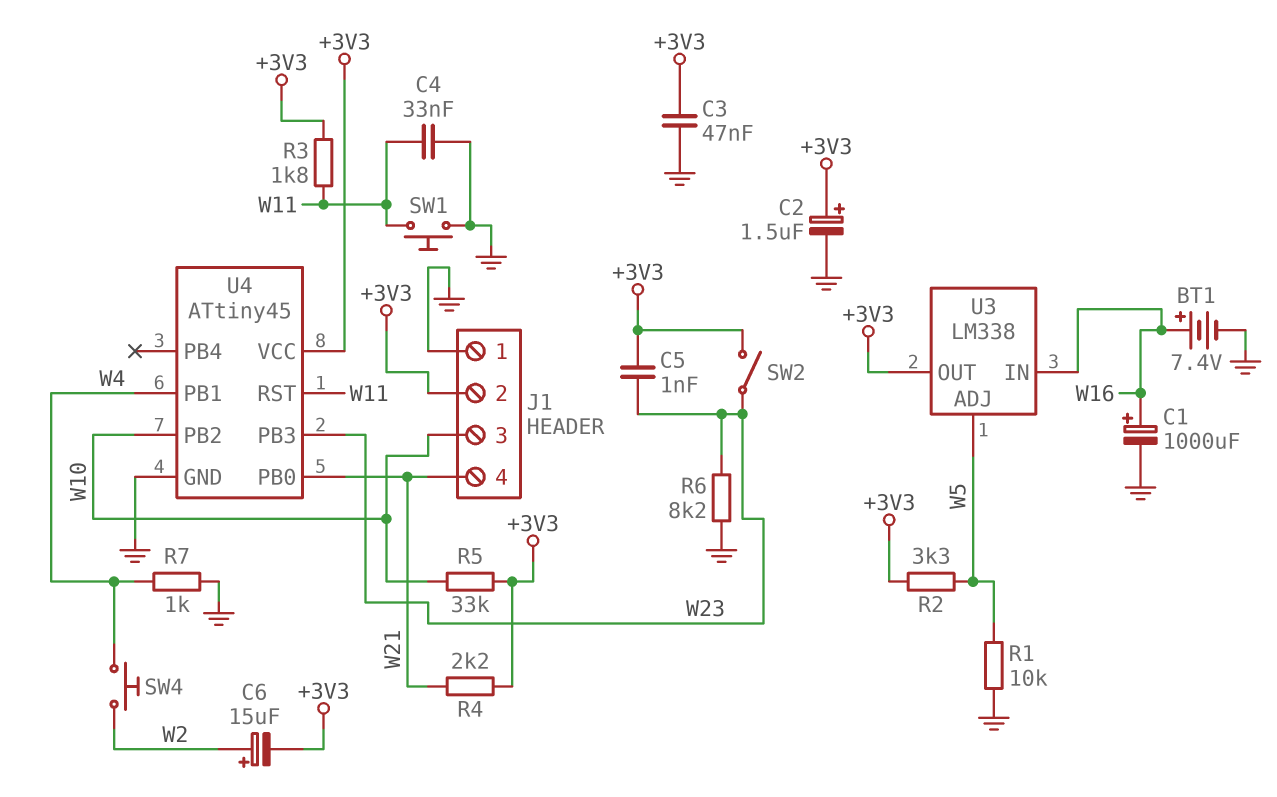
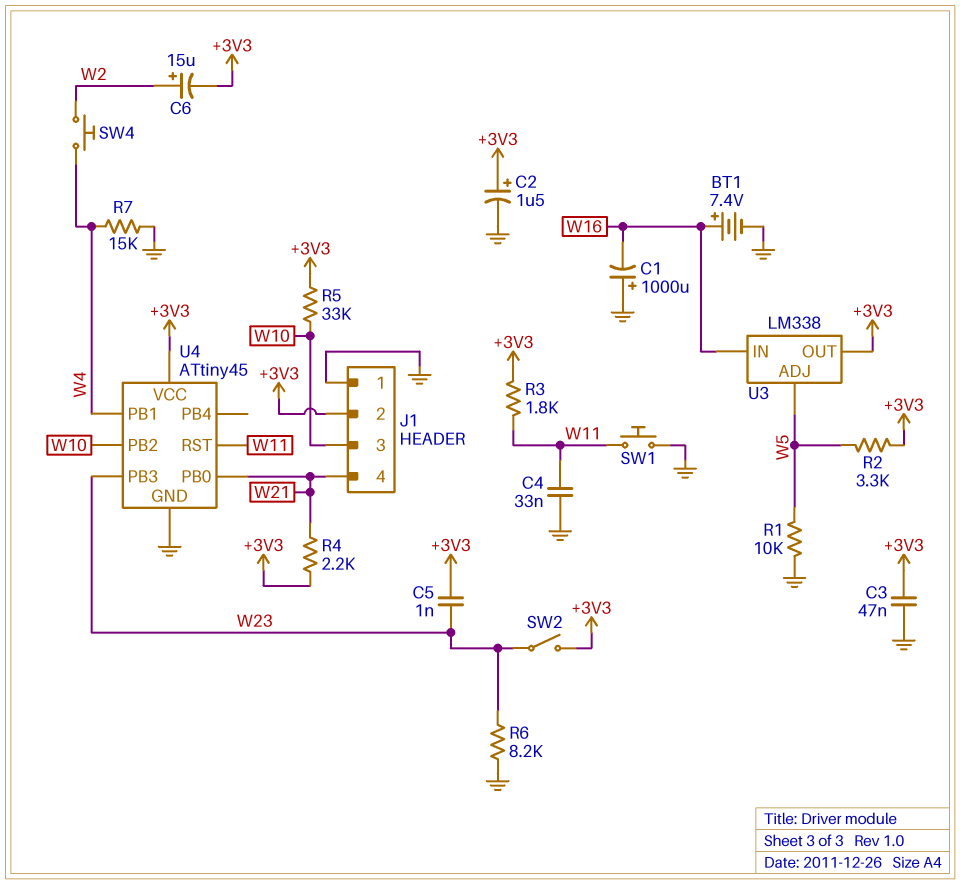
C1: 1000uF (plus W16, minus GND) -> 1000uF (plus GND, minus W16)
R7: 1k (GND, W4) -> 15k (GND, W4)

